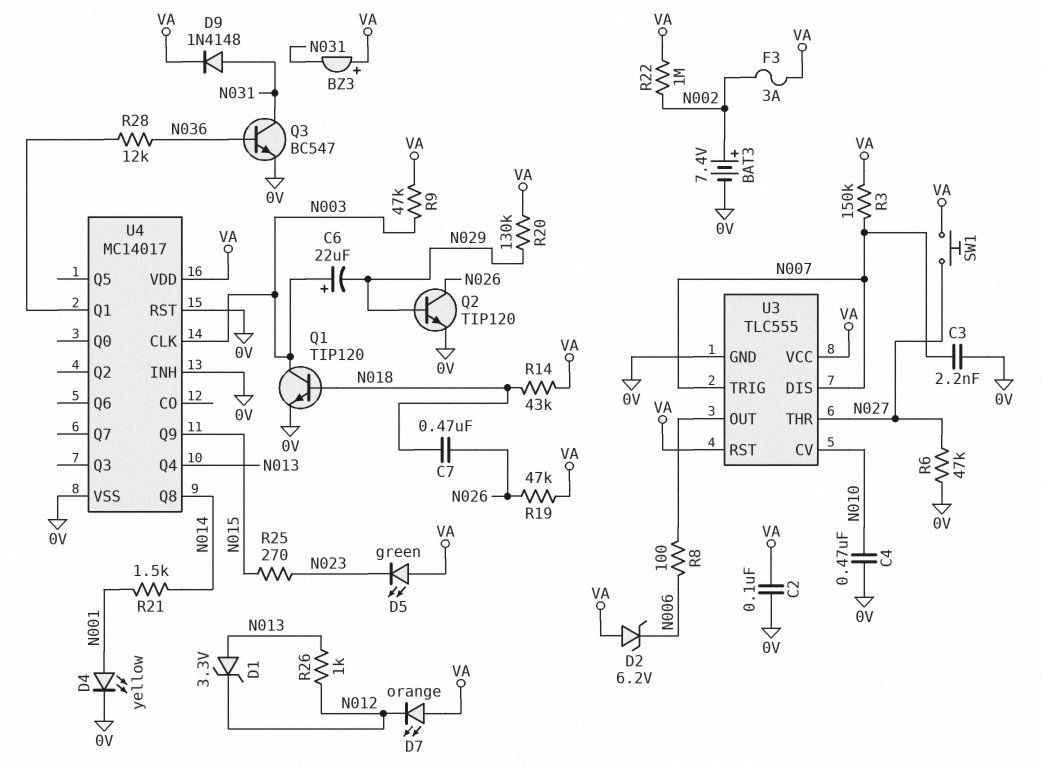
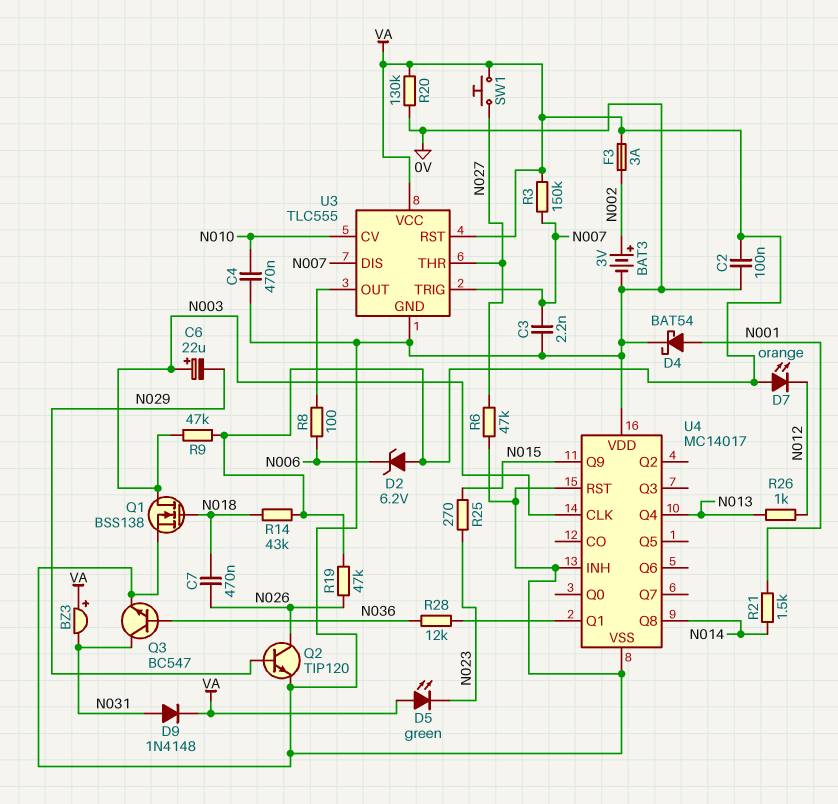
BAT3: 7.4V (plus N002, minus 0V) -> 3V (plus N002, minus 0V)
D1: zener 3.3V (A N013, K N012) -> none
D4: LED yellow (A N001, K 0V) -> schottky BAT54 (A N001, K 0V)
Q1: NPN TIP120 (B N018, C N003, E 0V) -> NMOS BSS138 (G N018, D N003, S 0V)
R20: 130k (N029, VA) -> 130k (0V, VA)
R22: 1M (N002, VA) -> none
U4 pin VDD: VA -> 0V

